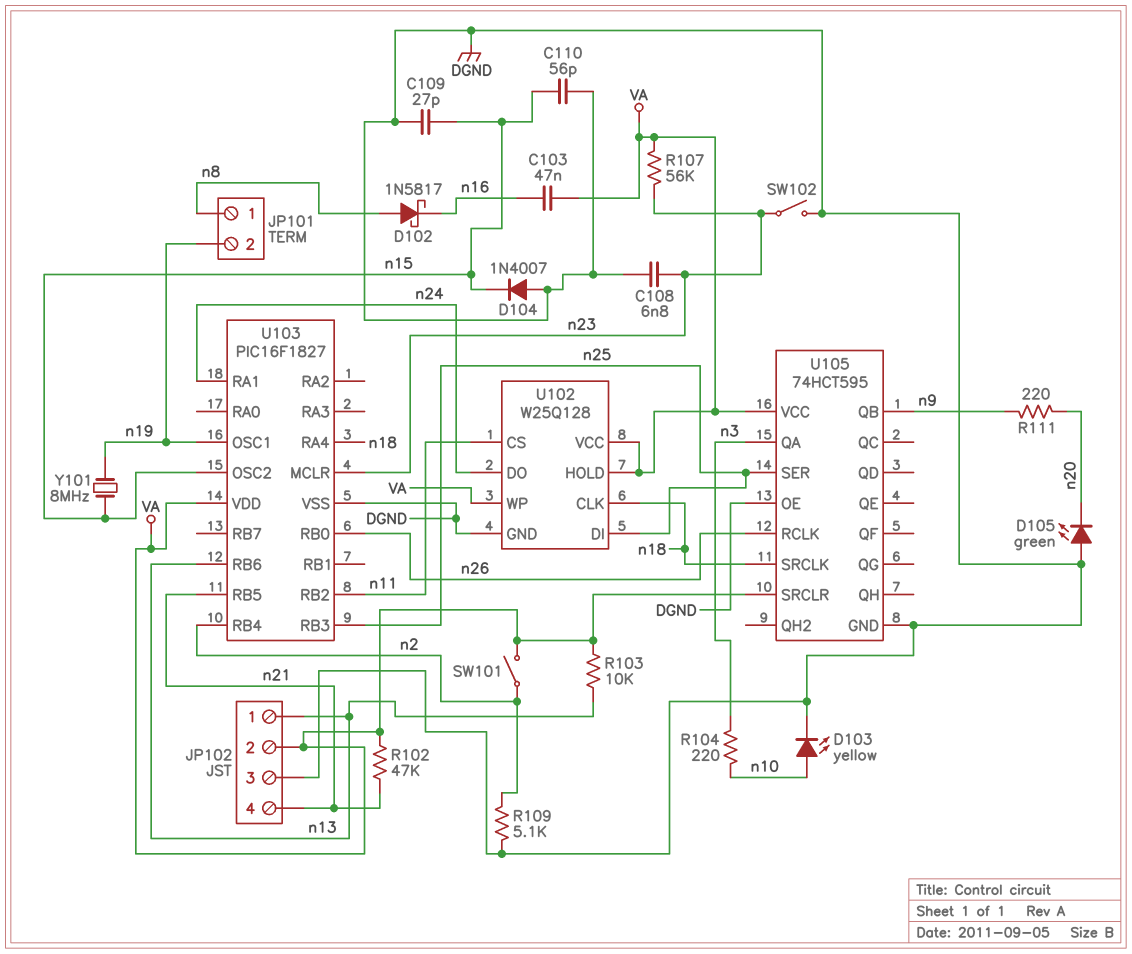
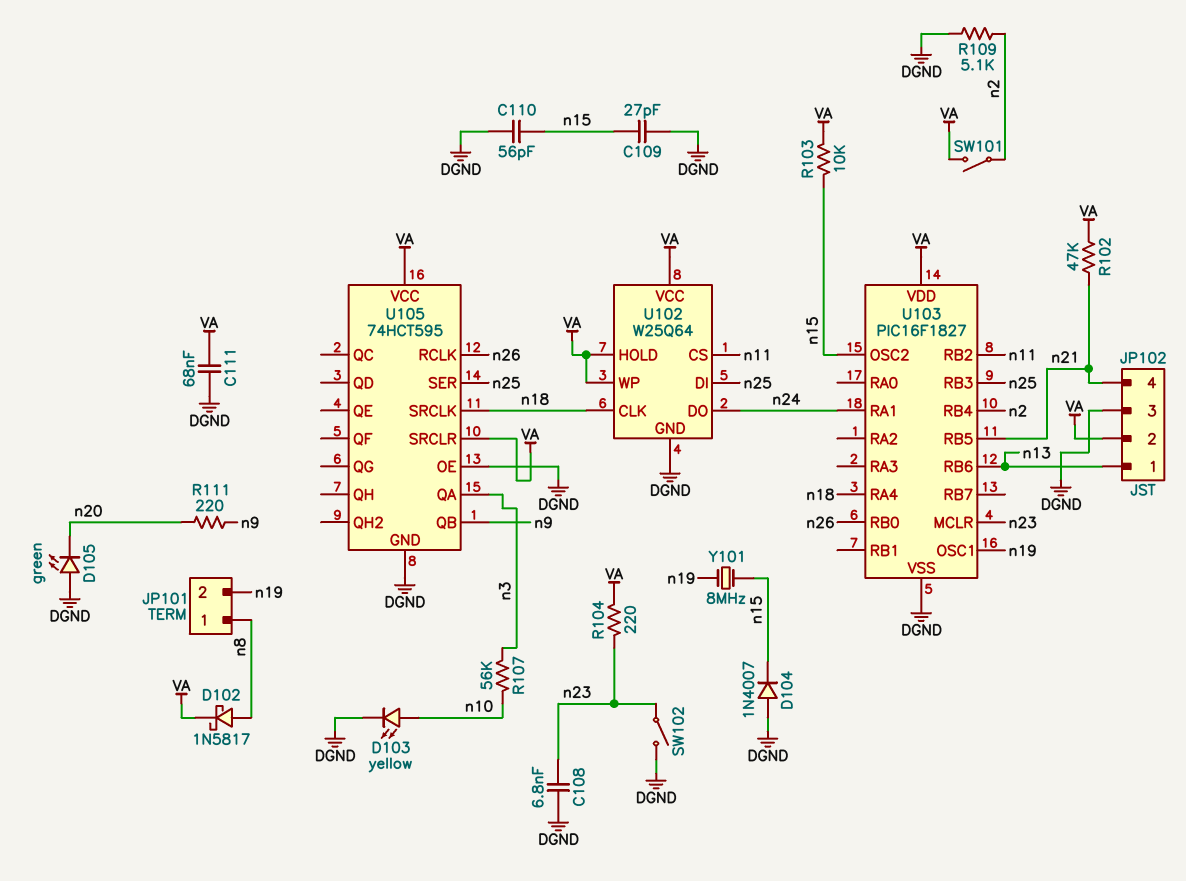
C103: 47nF (VA, n16) -> none
C111: none -> 68nF (DGND, VA)
D102: schottky 1N5817 (A n8, K n16) -> schottky 1N5817 (A n8, K VA)
R103: 10k (VA, n13) -> 10k (VA, n15)
R104: 220 (n3, n10) -> 220 (VA, n23)
R107: 56k (VA, n23) -> 56k (n3, n10)
U102: W25Q128 -> W25Q64

